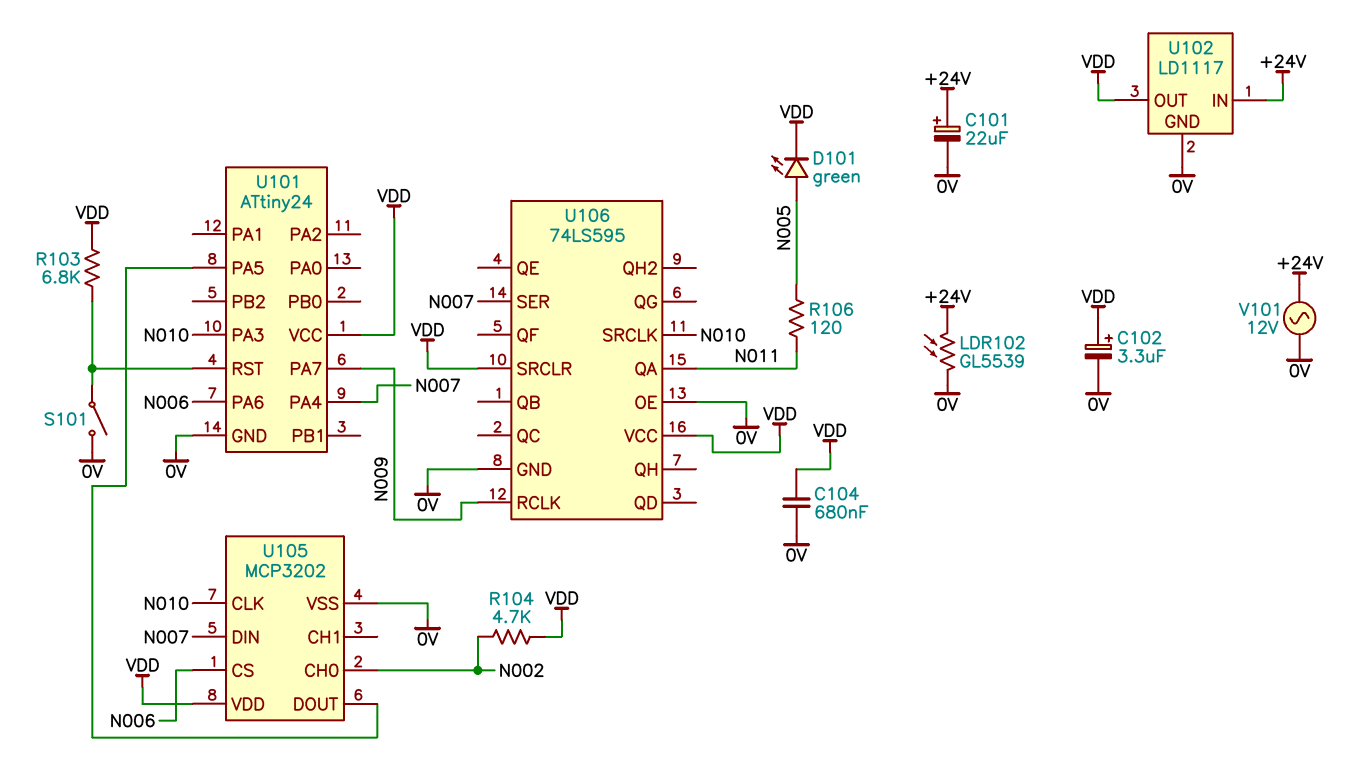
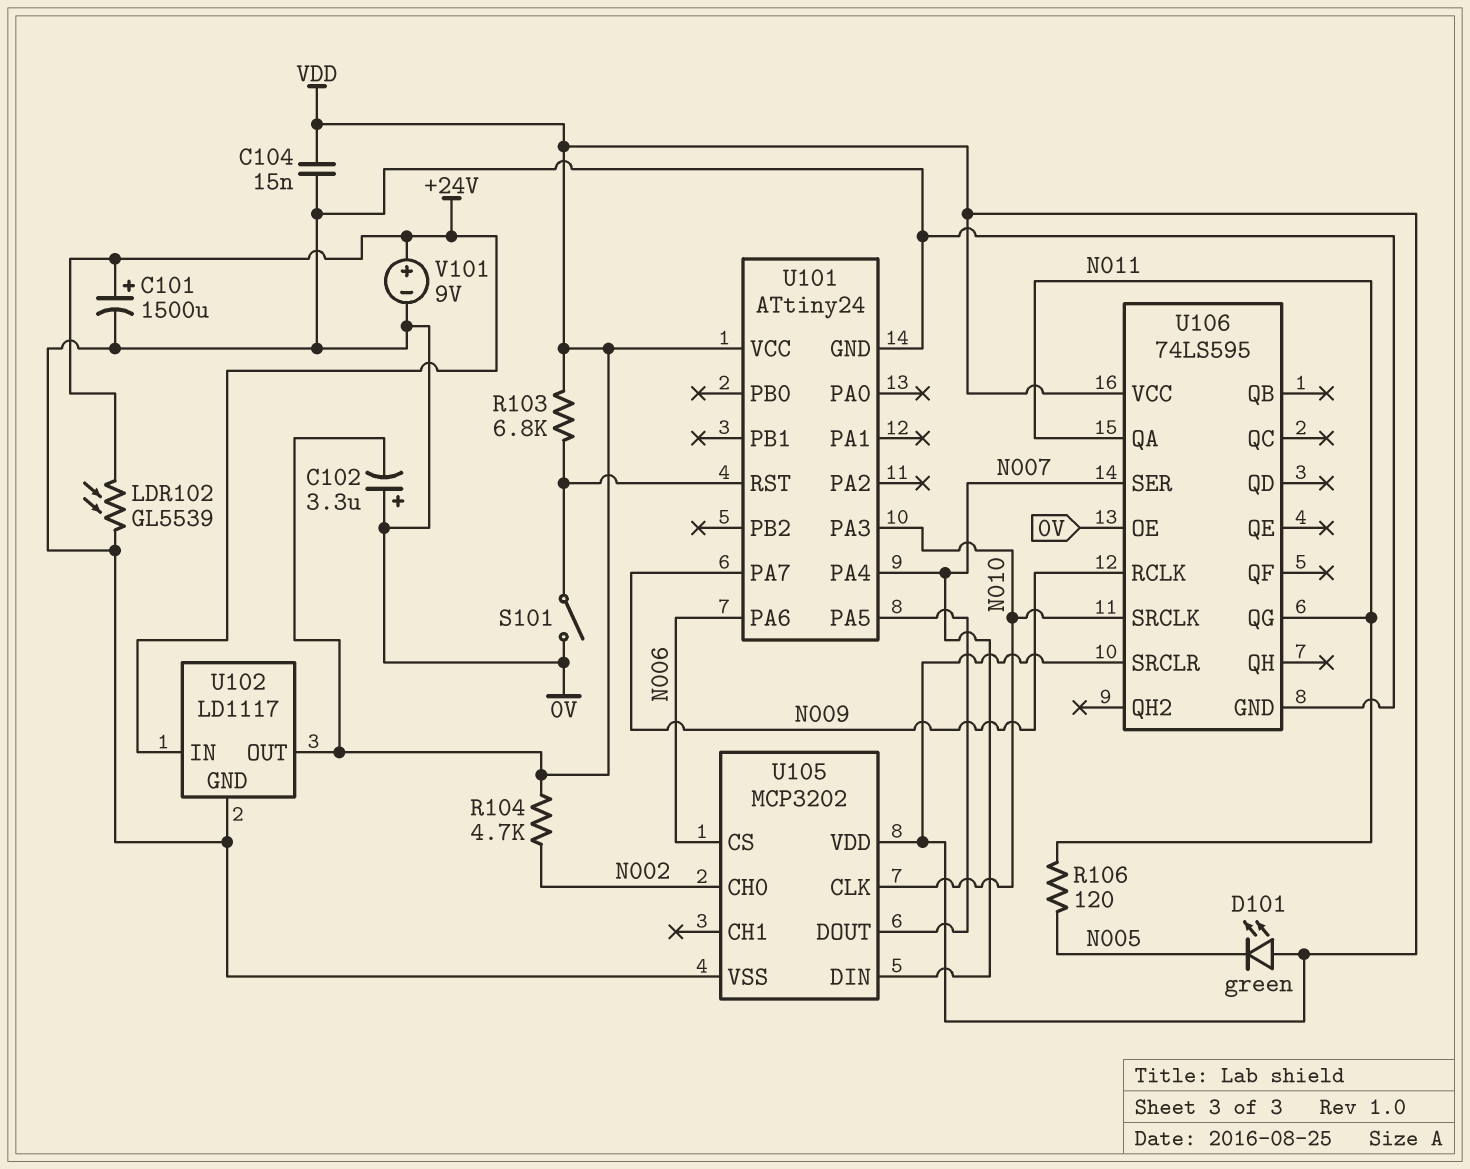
C101: 22uF (plus +24V, minus 0V) -> 1500uF (plus +24V, minus 0V)
C102: 3.3uF (plus VDD, minus 0V) -> 3.3uF (plus 0V, minus VDD)
C104: 680nF (0V, VDD) -> 15nF (0V, VDD)
D101: LED green (A N005, K VDD) -> LED green (A VDD, K N005)
U106 pin QG: none -> N011
V101: AC 12V (+24V, 0V) -> 9V (plus +24V, minus 0V)

